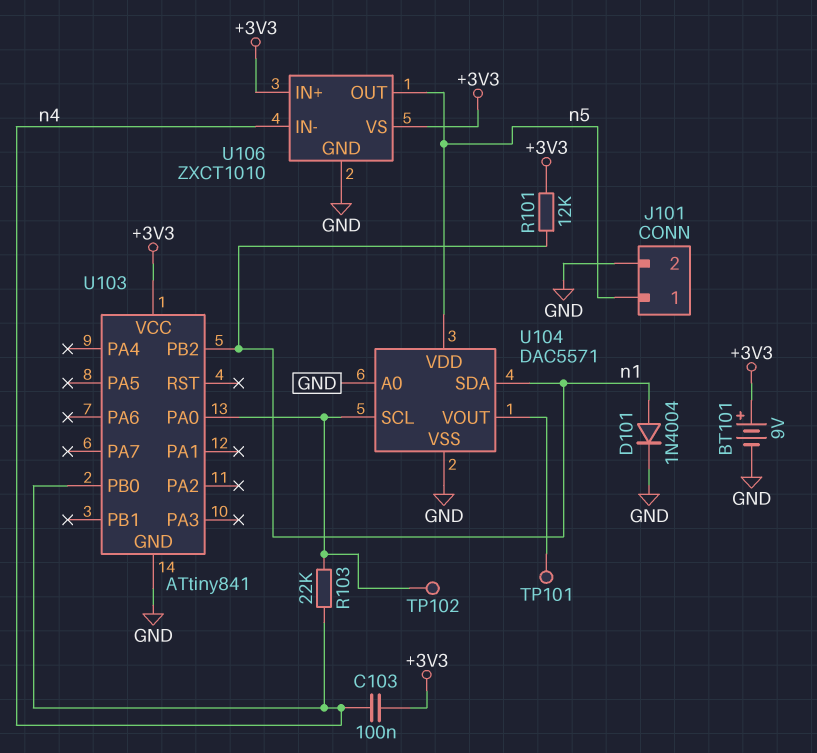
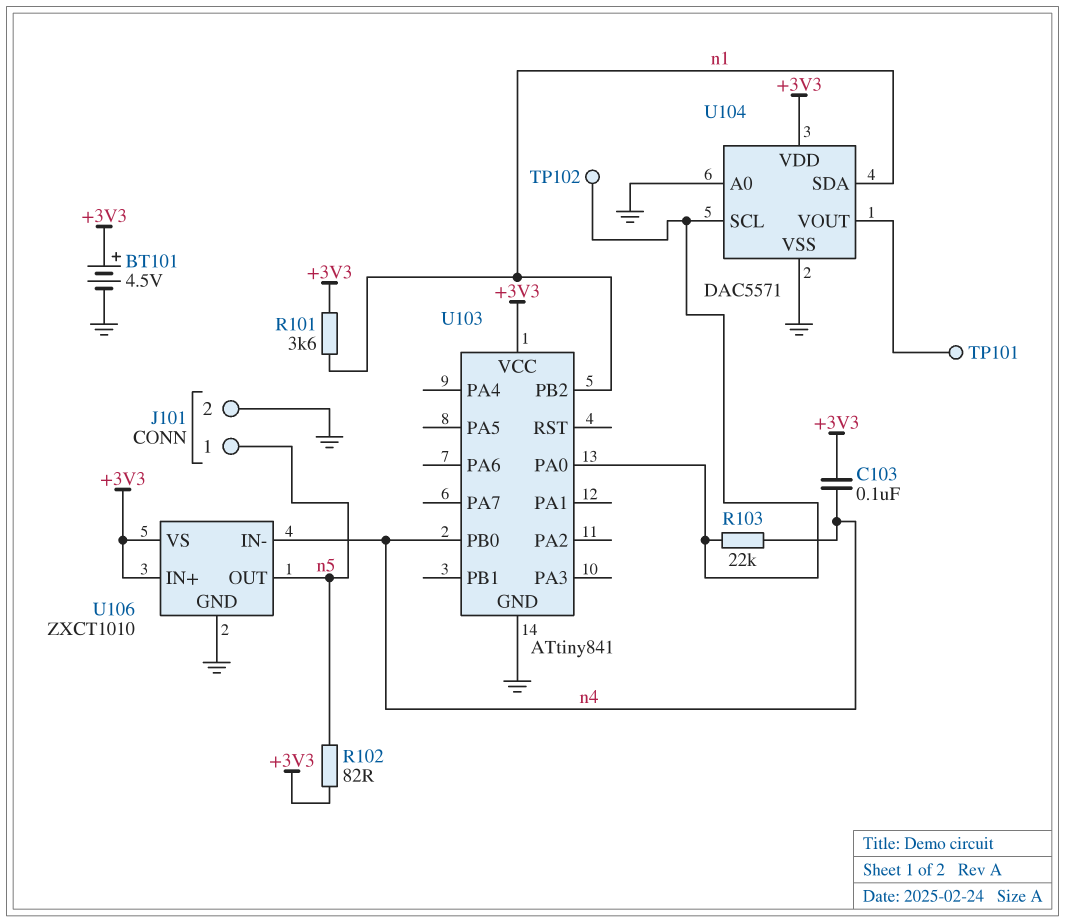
BT101: 9V (plus +3V3, minus GND) -> 4.5V (plus +3V3, minus GND)
D101: diode 1N4004 (A n1, K GND) -> none
R101: 12k (+3V3, n1) -> 3.6k (+3V3, n1)
R102: none -> 82 (+3V3, n5)
U104 pin VDD: n5 -> +3V3

